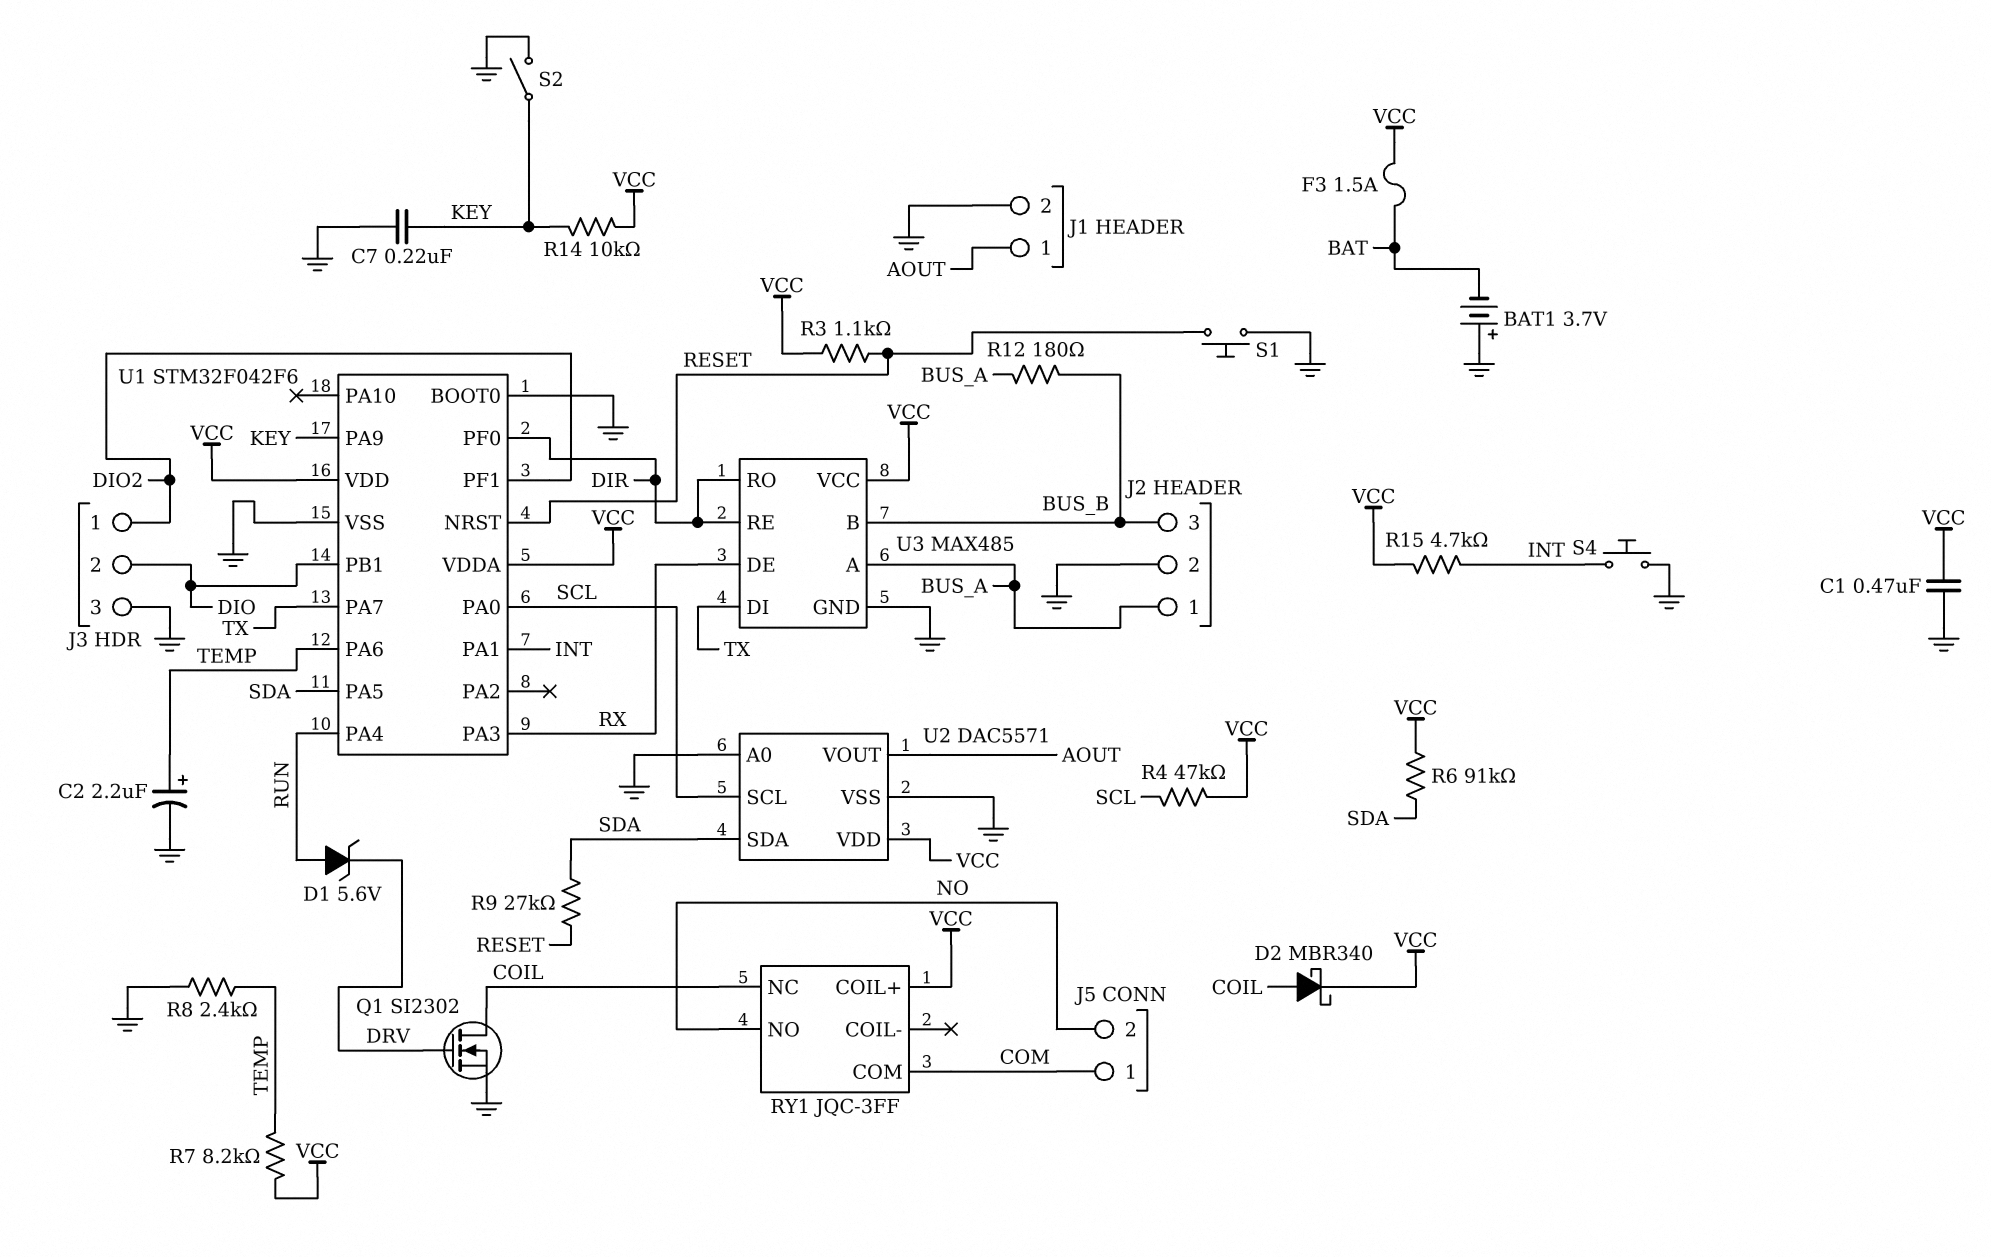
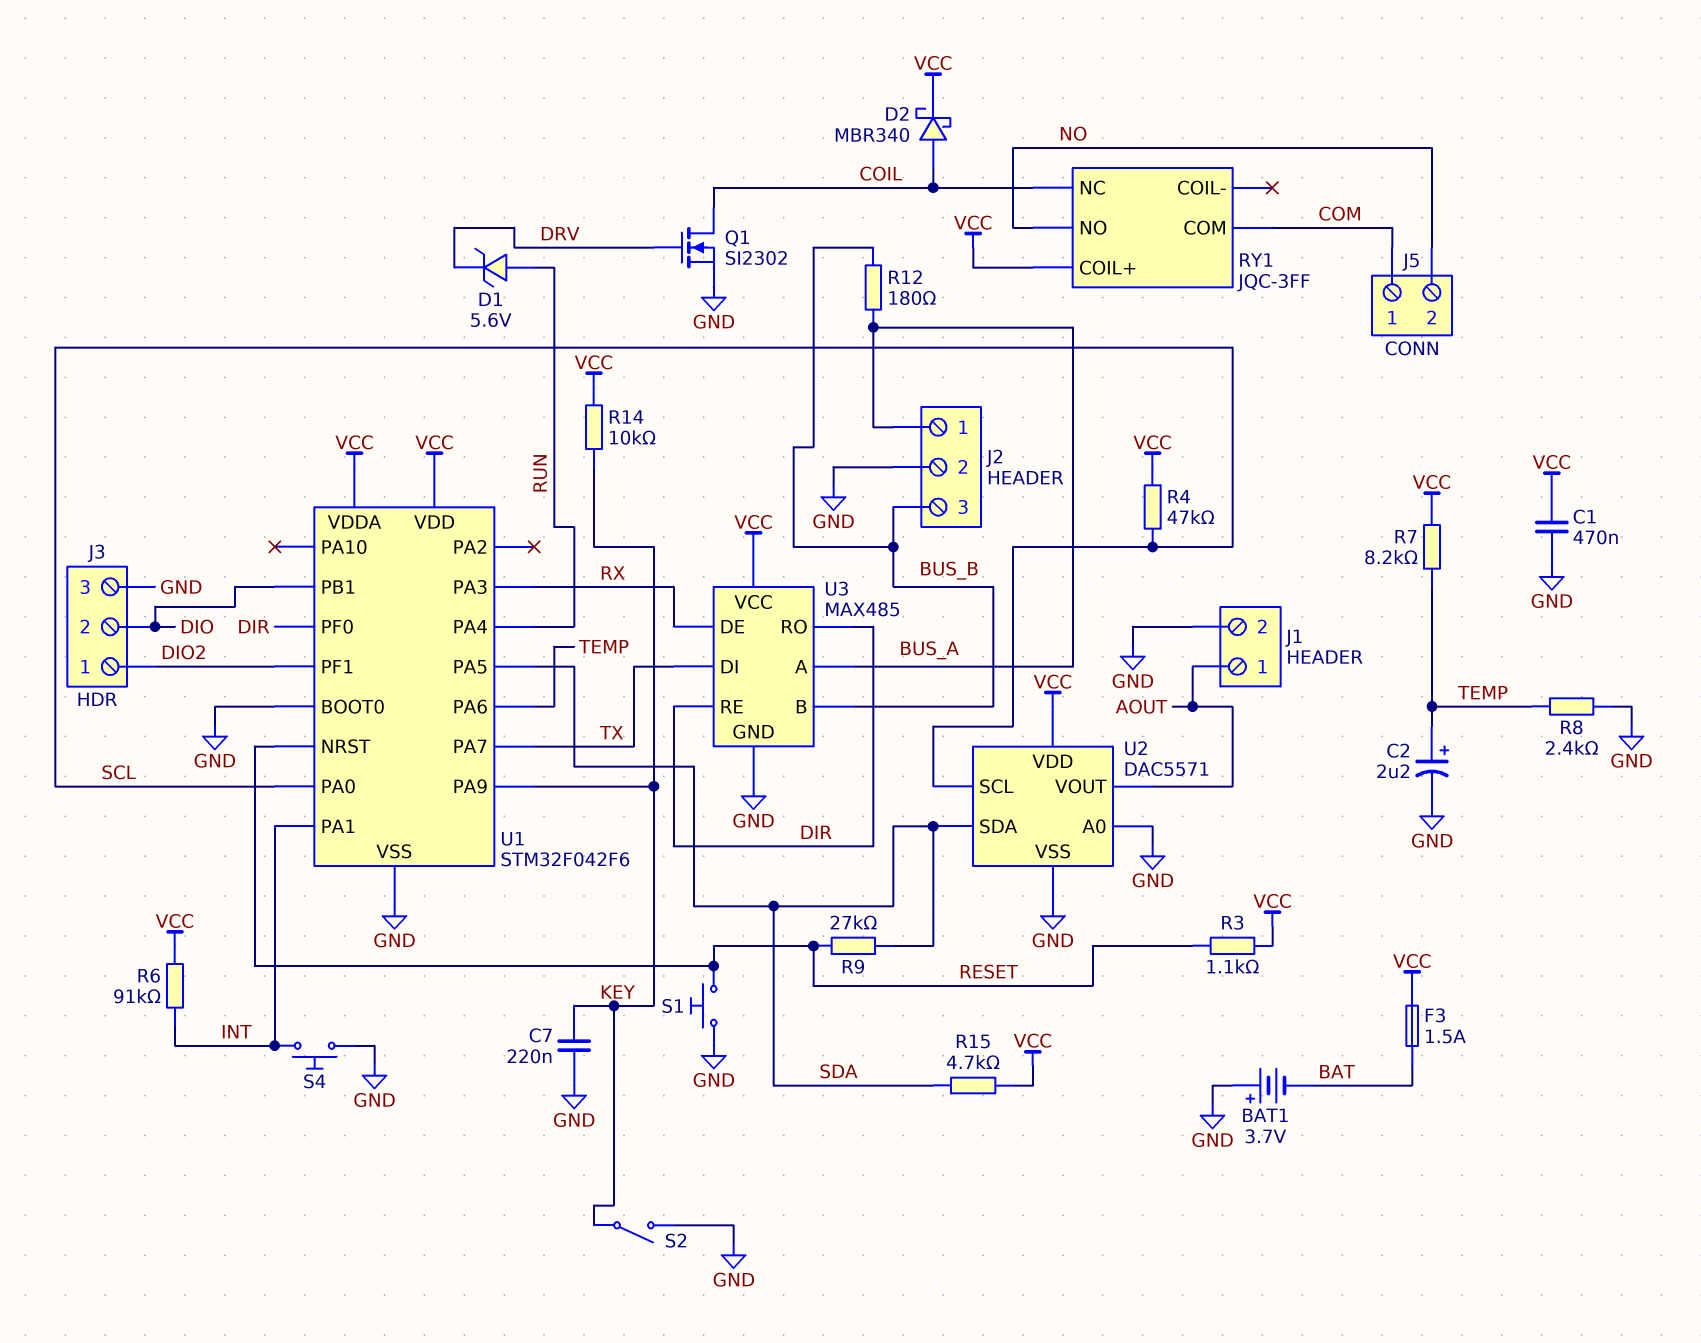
R6: 91k (SDA, VCC) -> 91k (INT, VCC)
R15: 4.7k (INT, VCC) -> 4.7k (SDA, VCC)

